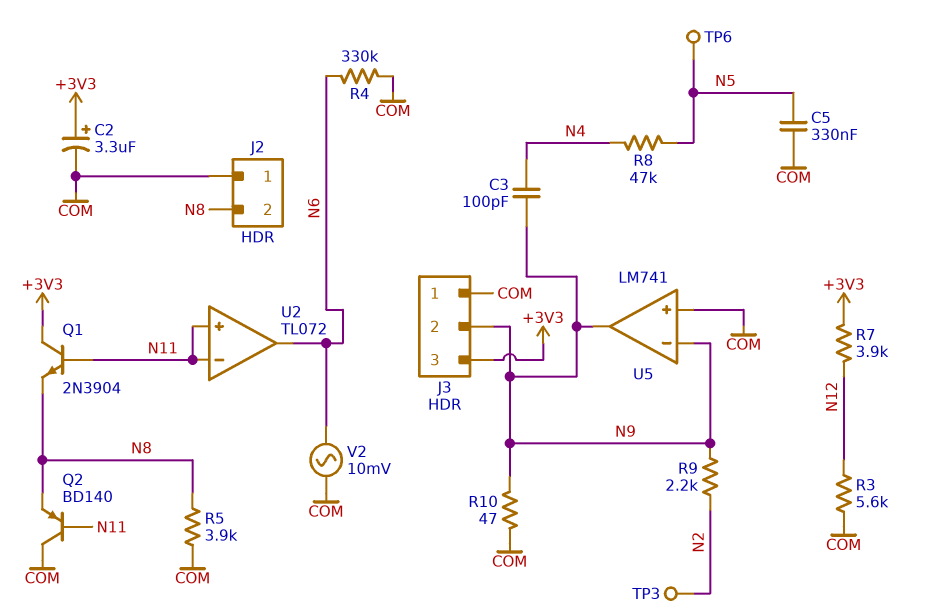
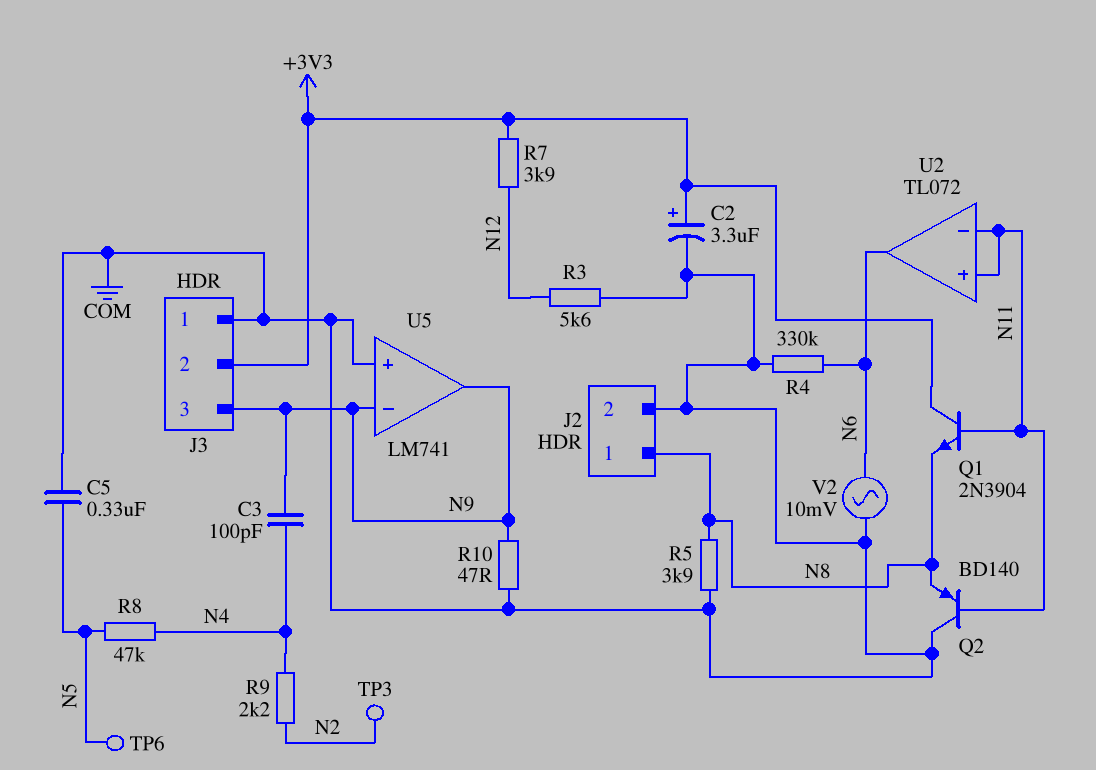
J2 pin 1: COM -> N8
J2 pin 2: N8 -> COM
J3 pin 2: N9 -> +3V3
J3 pin 3: +3V3 -> N9
R9: 2.2k (N2, N9) -> 2.2k (N2, N4)

